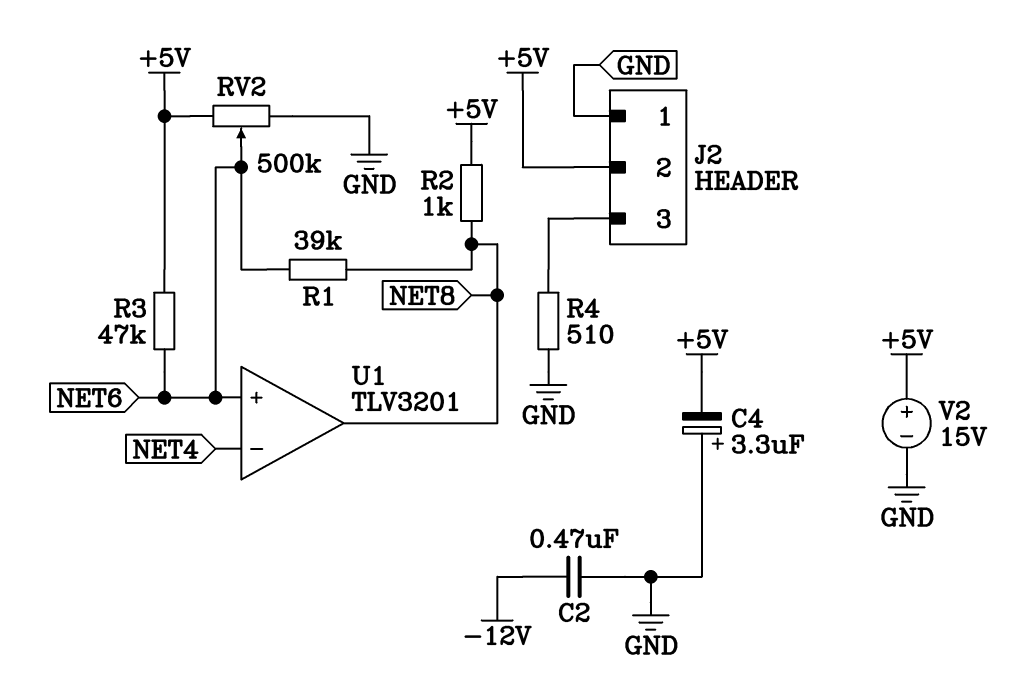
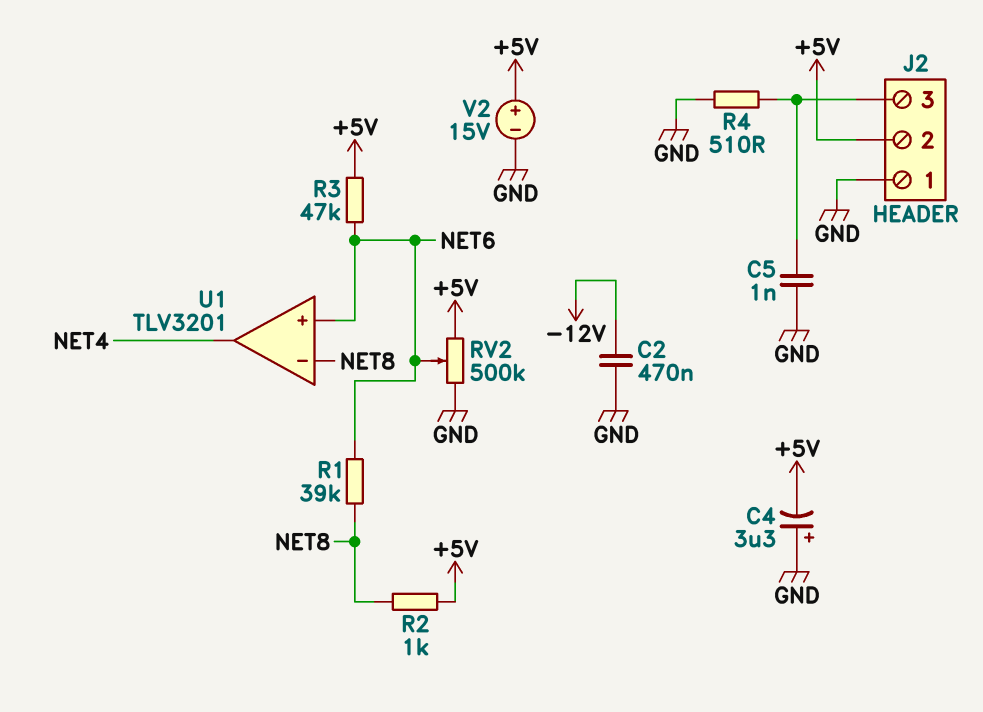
C5: none -> 1nF (GND, J2/3)
U1 pin in-: NET4 -> NET8
U1 pin out: NET8 -> NET4

